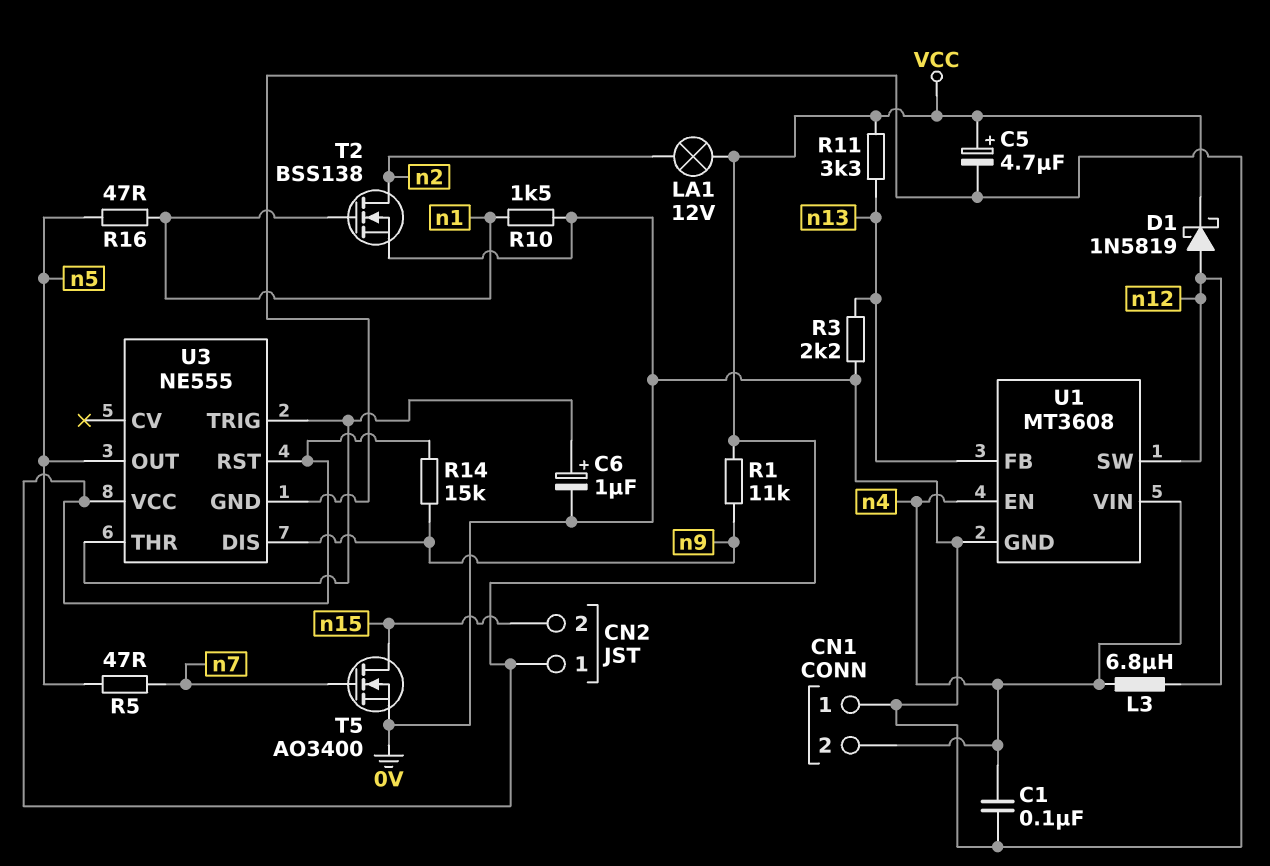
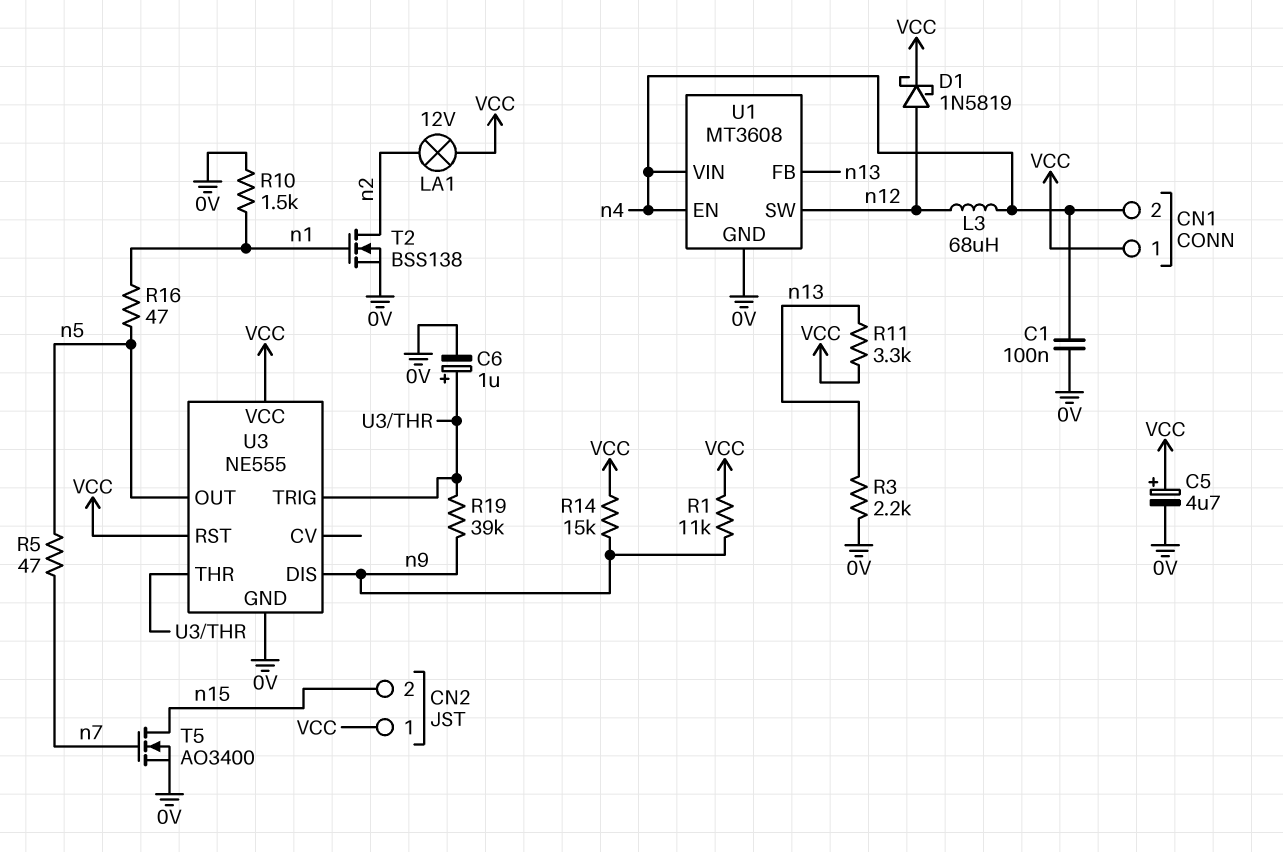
CN1 pin 1: 0V -> VCC
L3: 6.8uH (n4, n12) -> 68uH (n4, n12)
R19: none -> 39k (U3/THR, n9)

